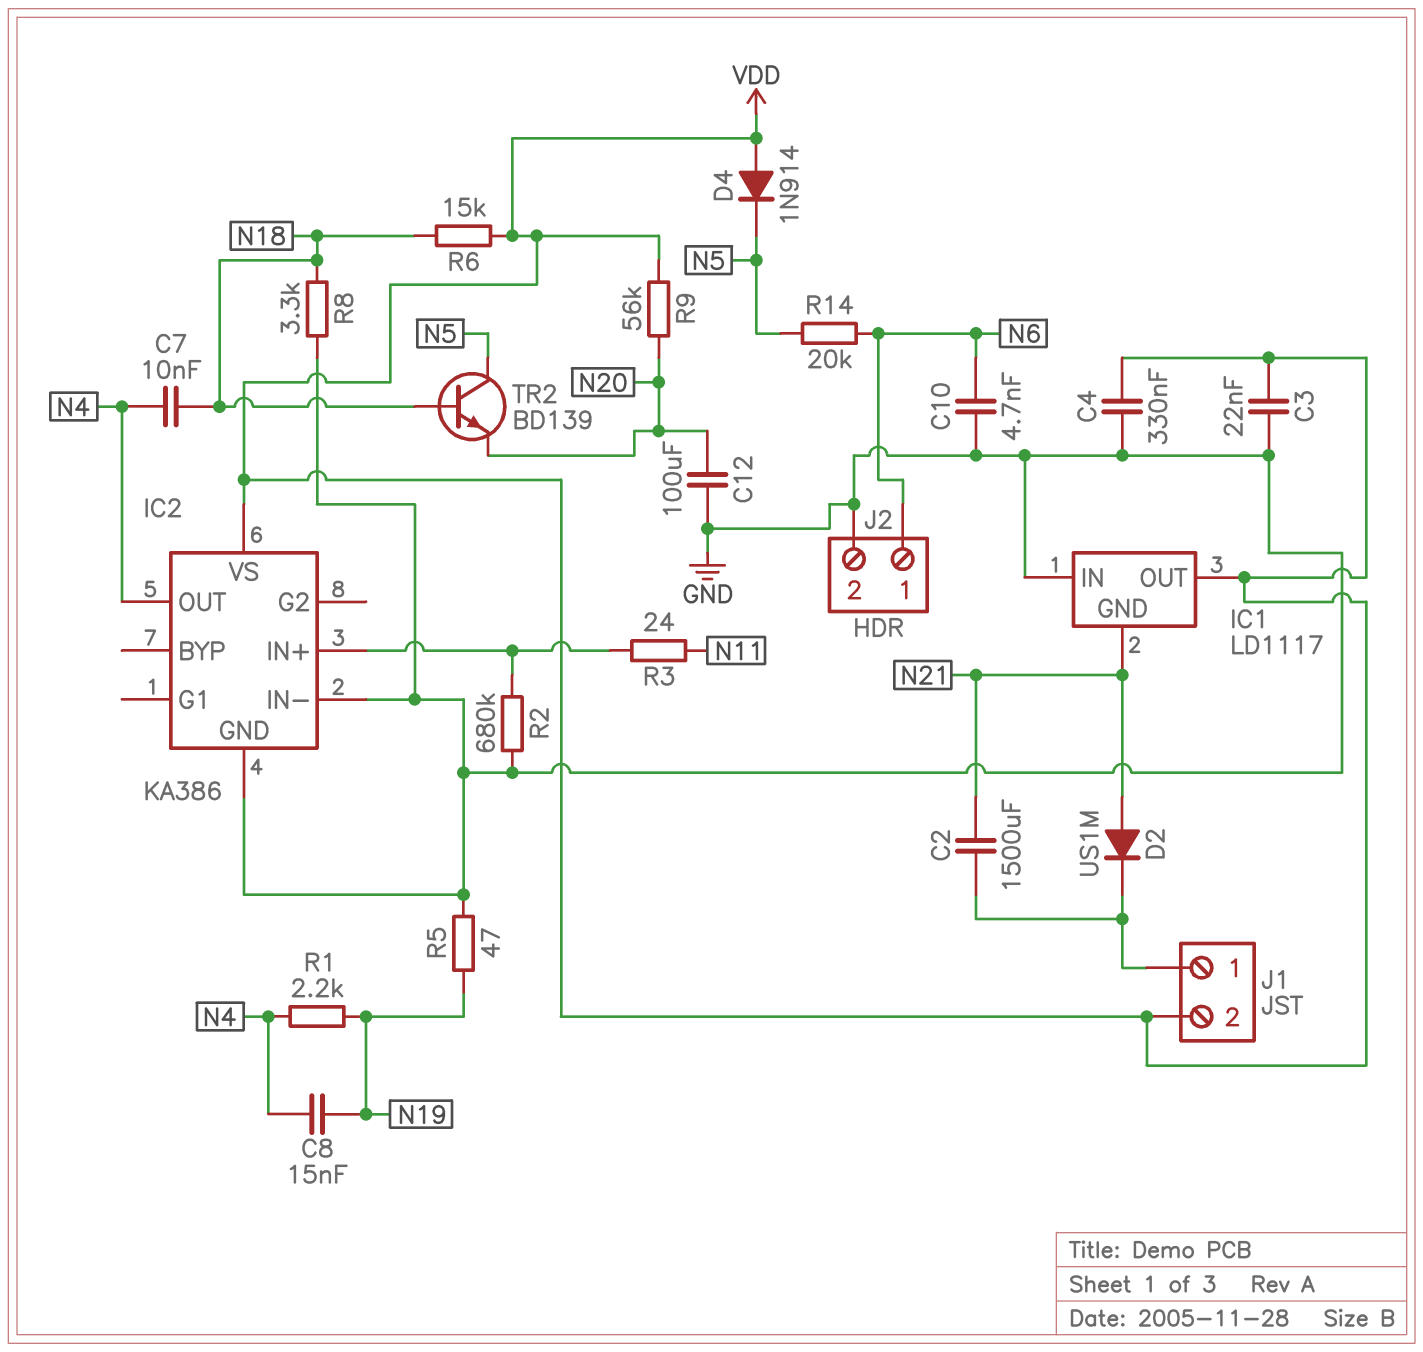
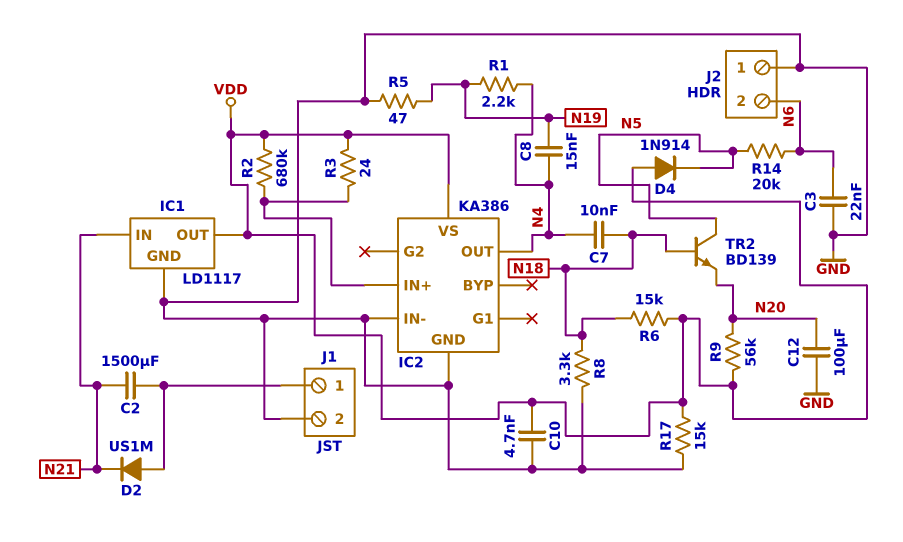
C3: 22nF (GND, VDD) -> 22nF (GND, N6)
C4: 330nF (GND, VDD) -> none
C10: 4.7nF (GND, N6) -> 4.7nF (GND, VDD)
D2: diode US1M (A N21, K J1/1) -> diode US1M (A J1/1, K N21)
IC1 pin GND: N21 -> GND
IC1 pin IN: GND -> N21
J1 pin 2: VDD -> GND
J2 pin 1: N6 -> GND
J2 pin 2: GND -> N6
R2: 680k (GND, IC2/IN+) -> 680k (IC2/IN+, VDD)
R3: 24 (IC2/IN+, N11) -> 24 (IC2/IN+, VDD)
R17: none -> 15k (GND, VDD)

